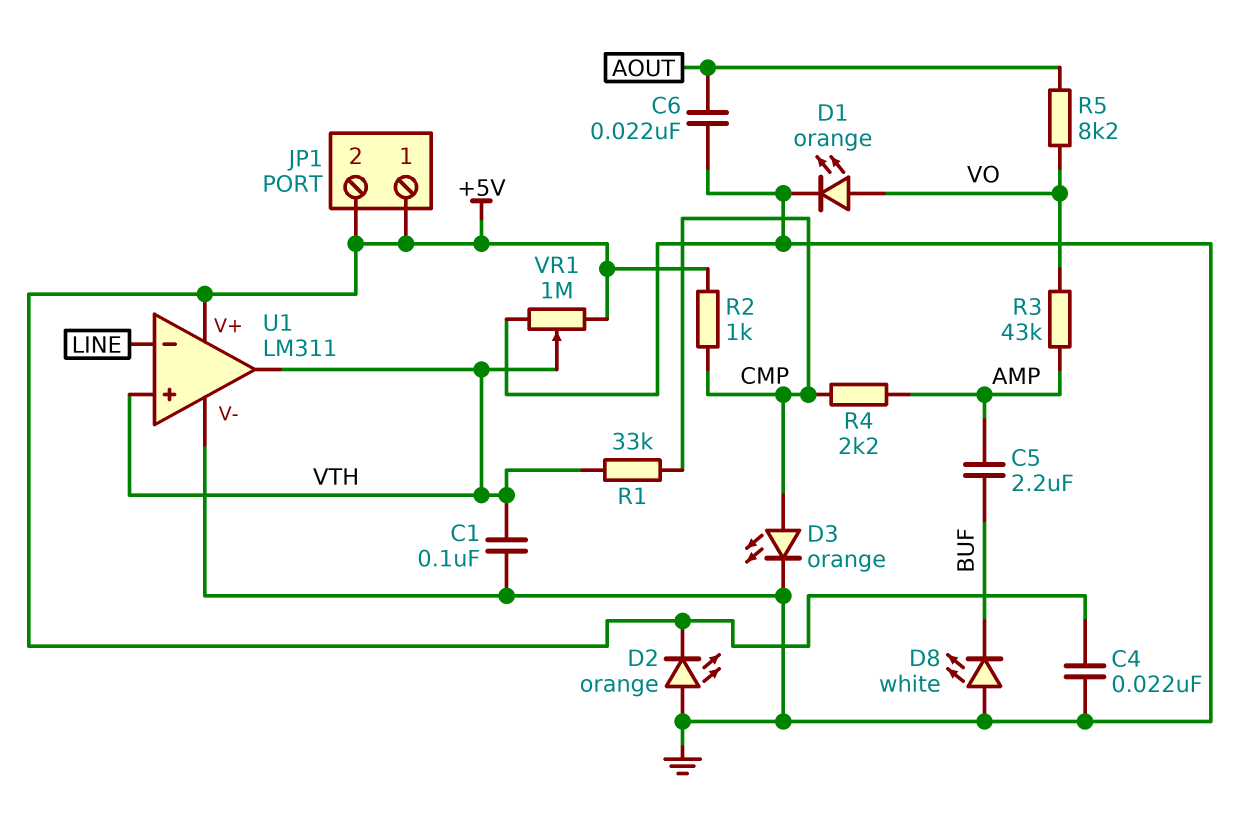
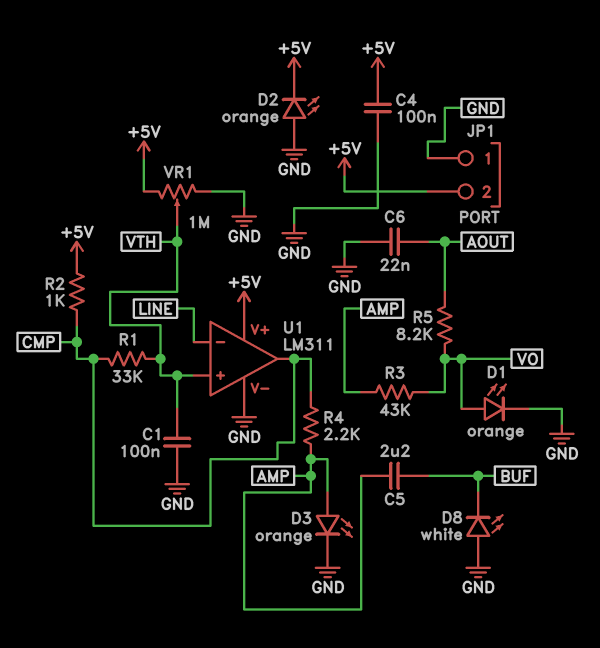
C4: 22nF (+5V, GND) -> 100nF (+5V, GND)
D3: LED orange (A CMP, K GND) -> LED orange (A AMP, K GND)
JP1 pin 1: +5V -> GND
U1 pin out: VTH -> CMP

